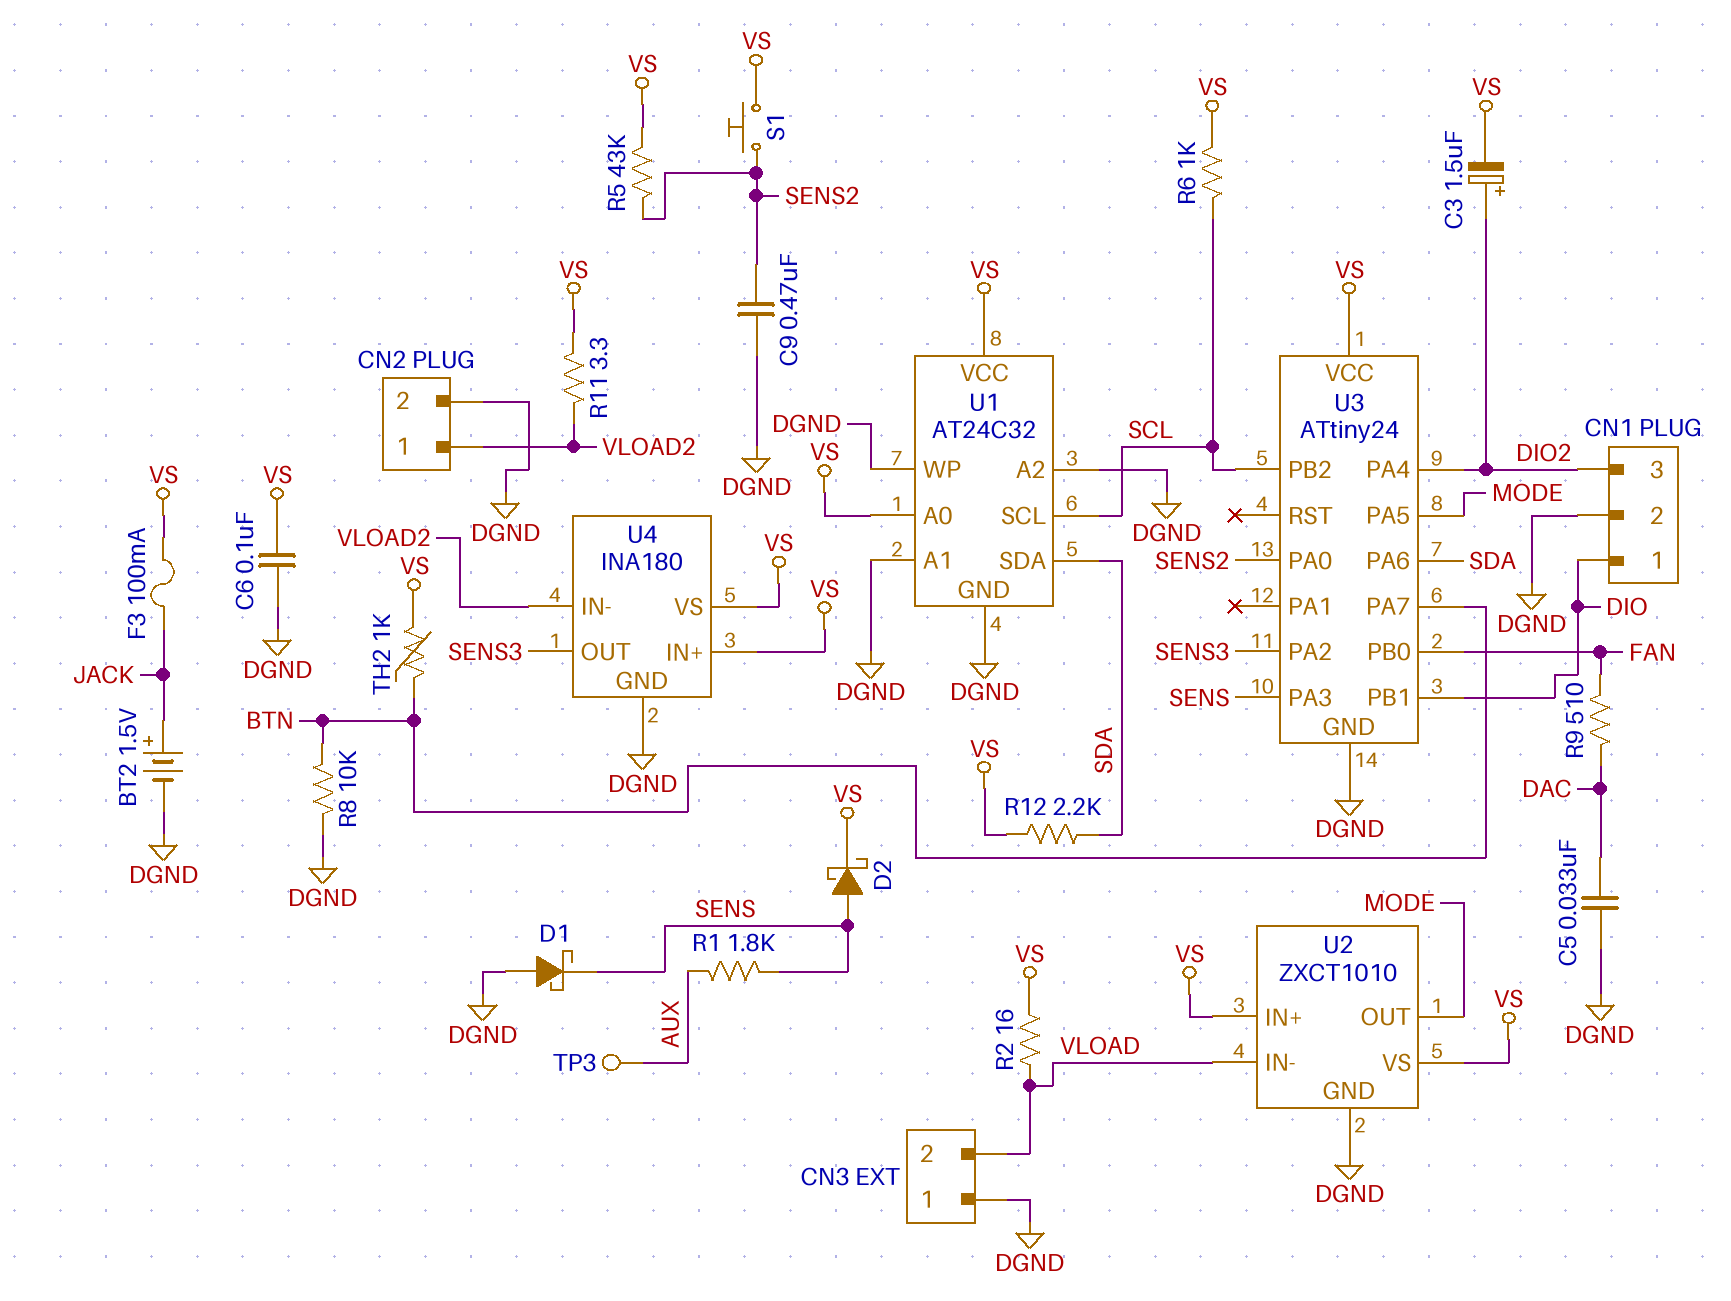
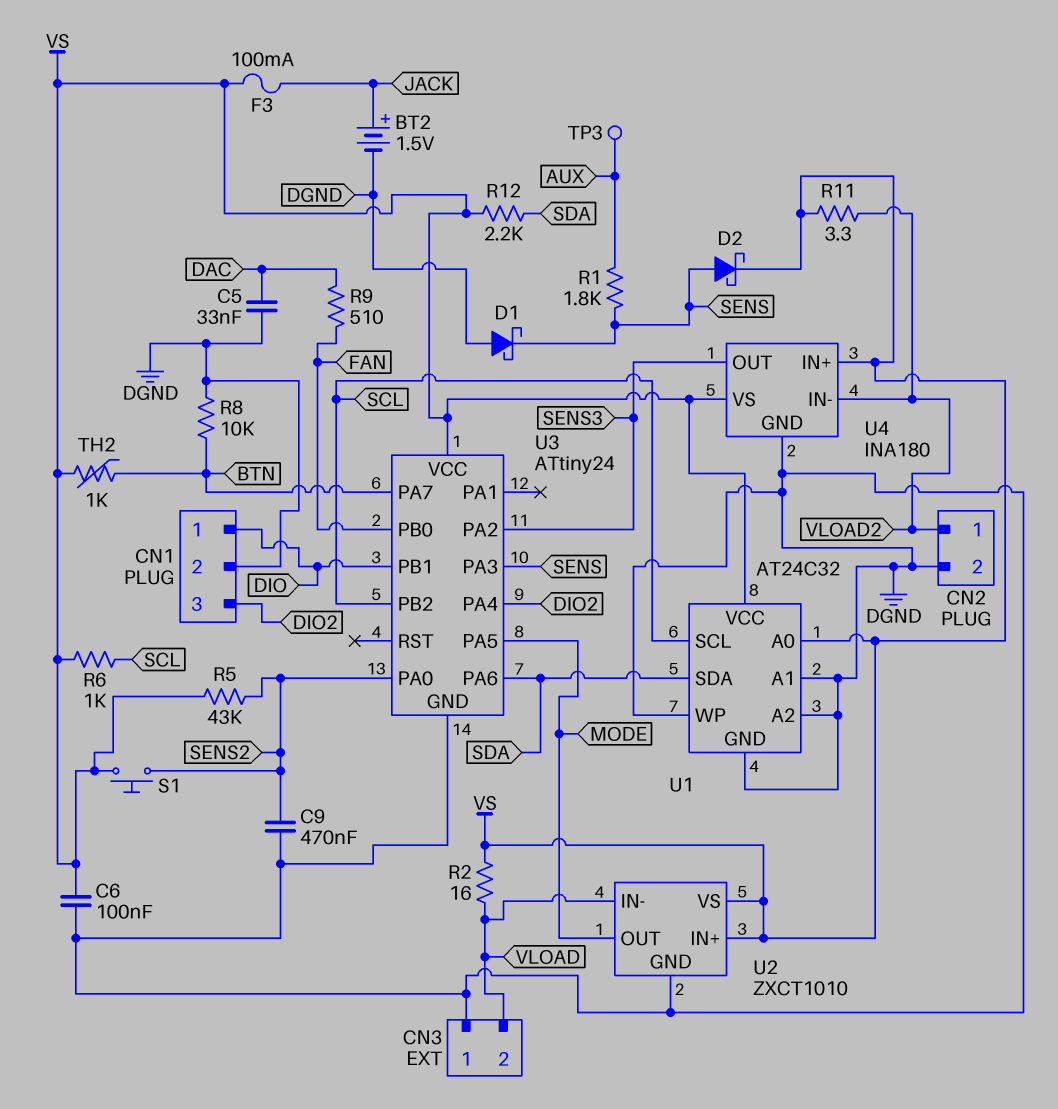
C3: 1.5uF (plus DIO2, minus VS) -> none

